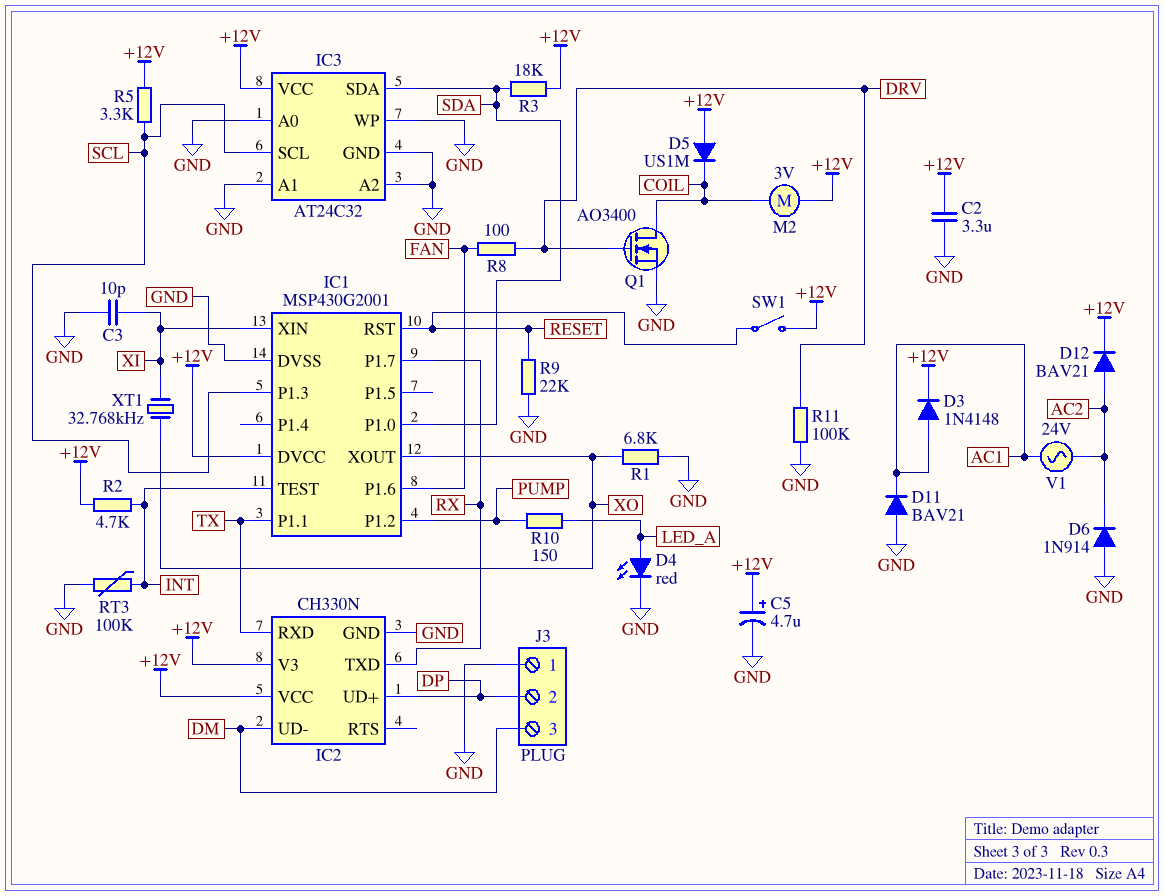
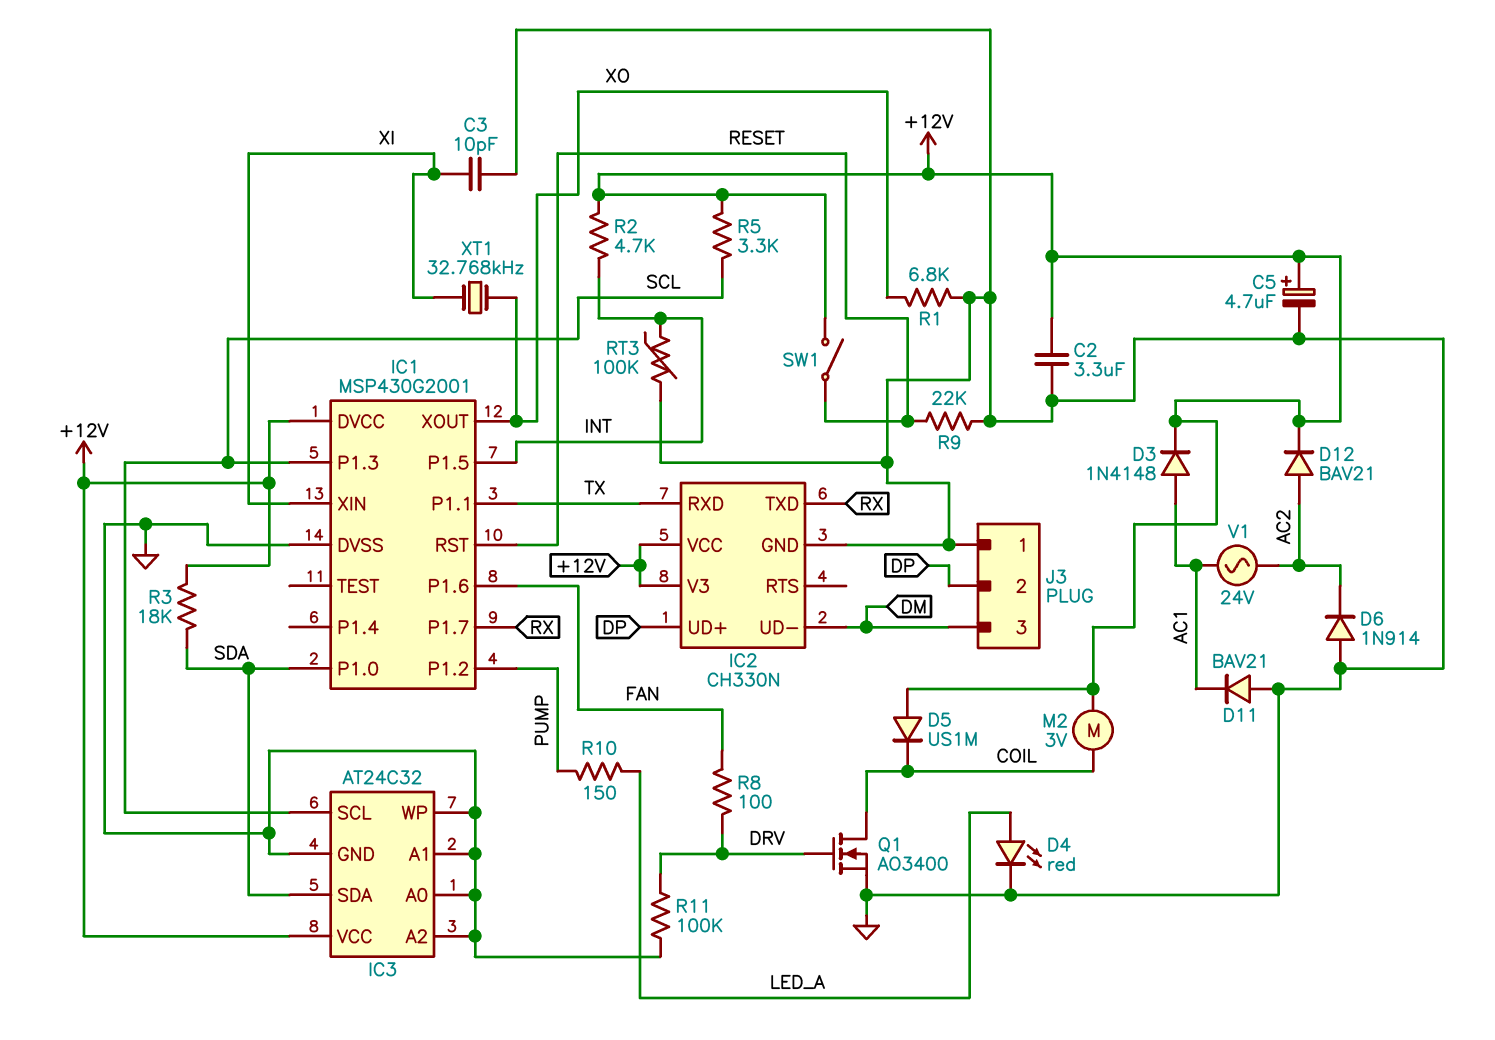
IC1 pin P1.5: none -> INT
IC1 pin TEST: INT -> none

